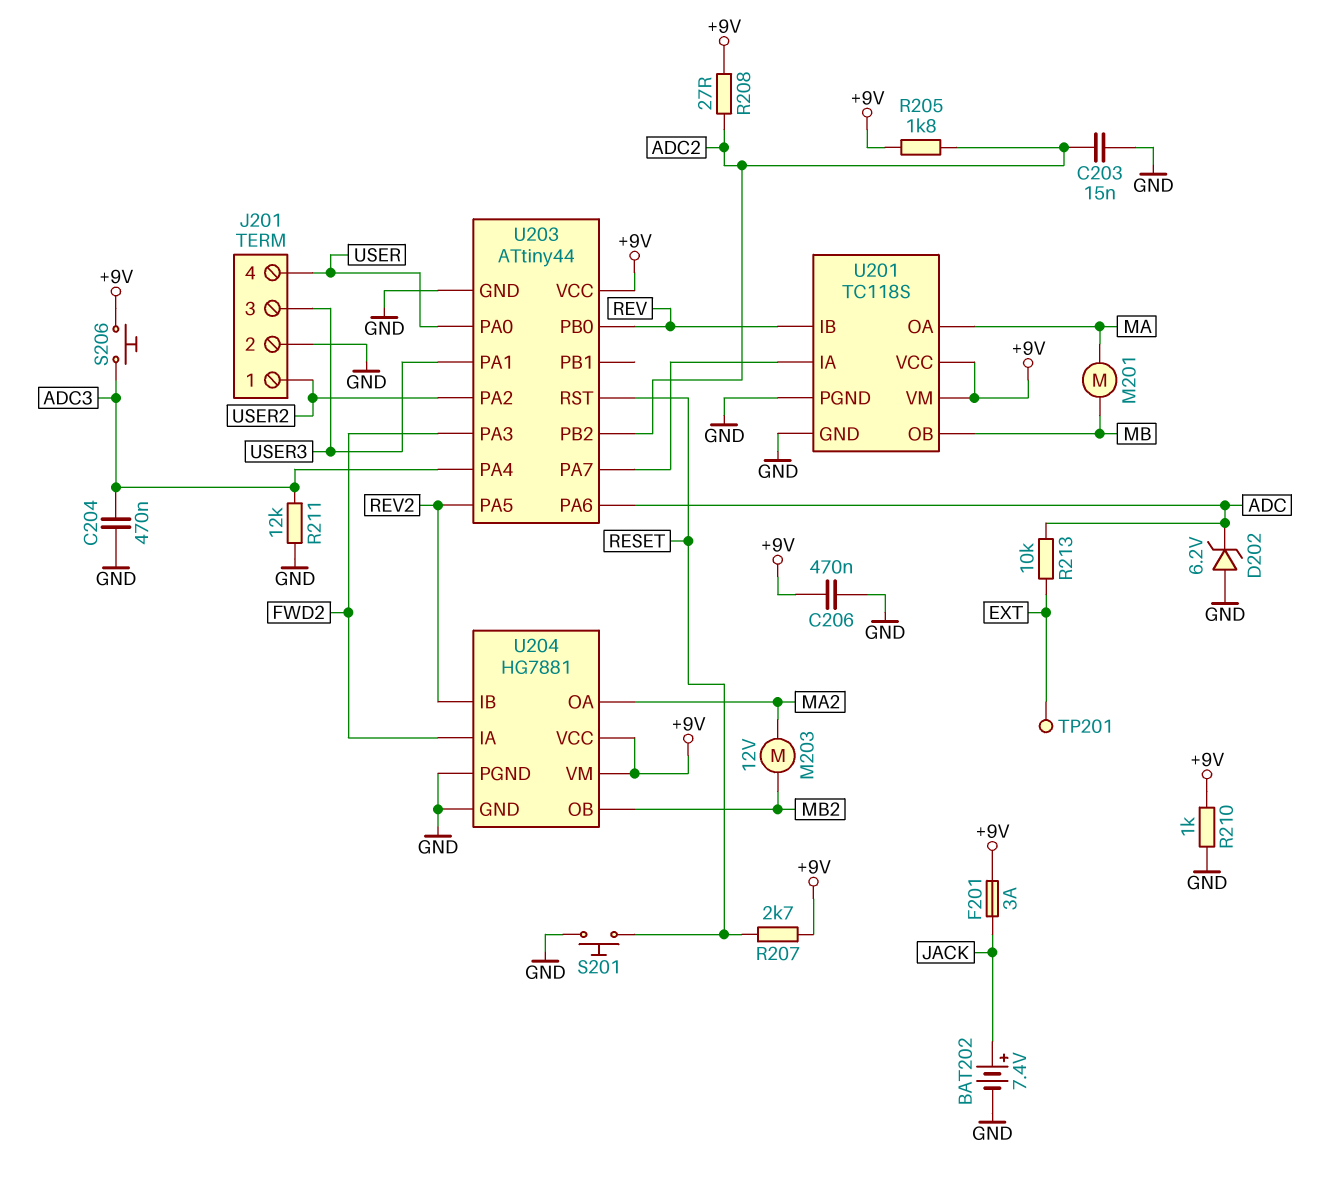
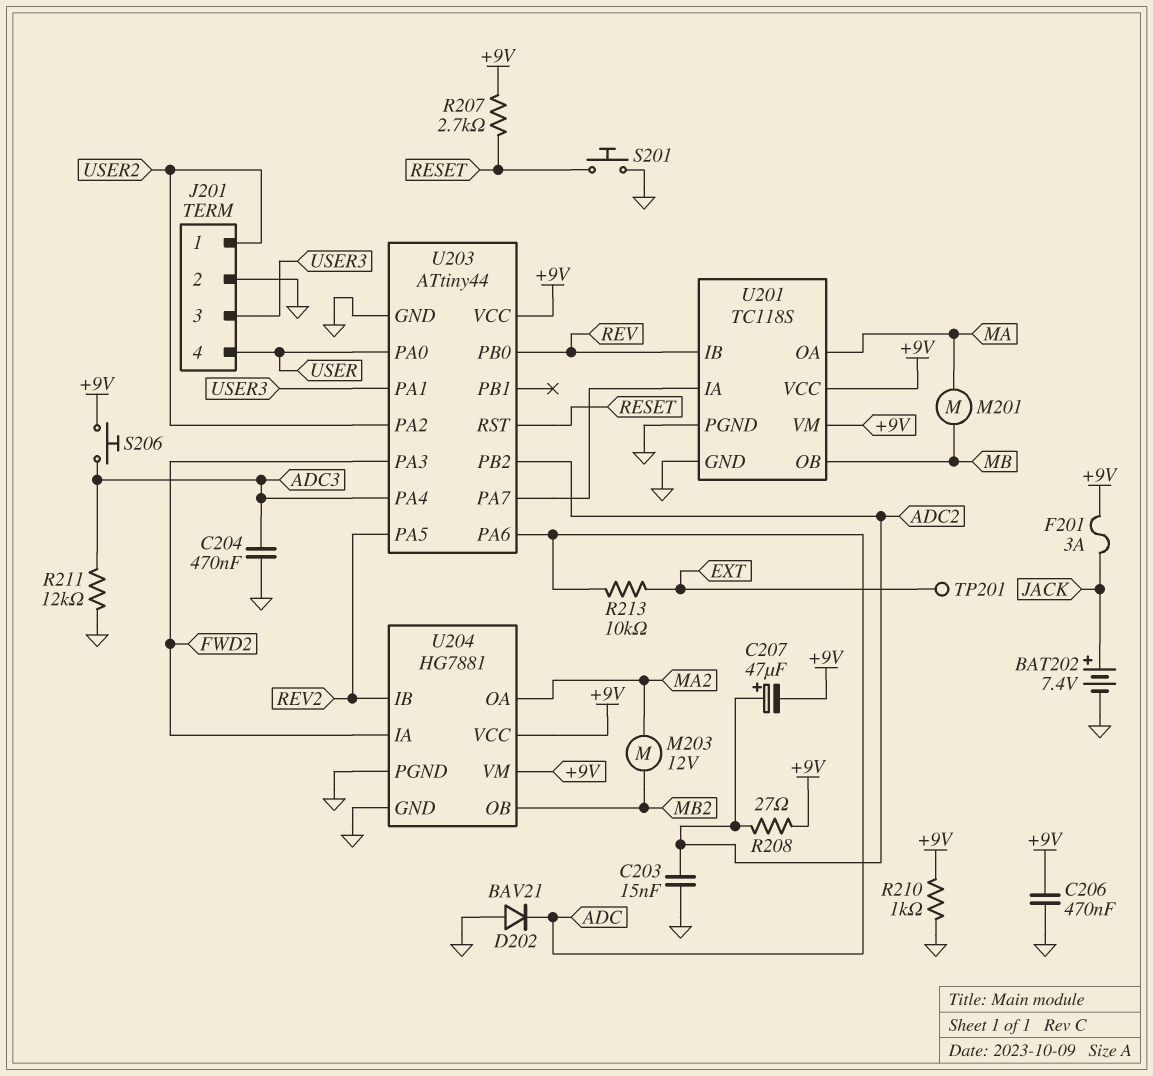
C207: none -> 47uF (plus ADC2, minus +9V)
D202: zener 6.2V (A GND, K ADC) -> diode BAV21 (A GND, K ADC)
R205: 1.8k (+9V, ADC2) -> none

